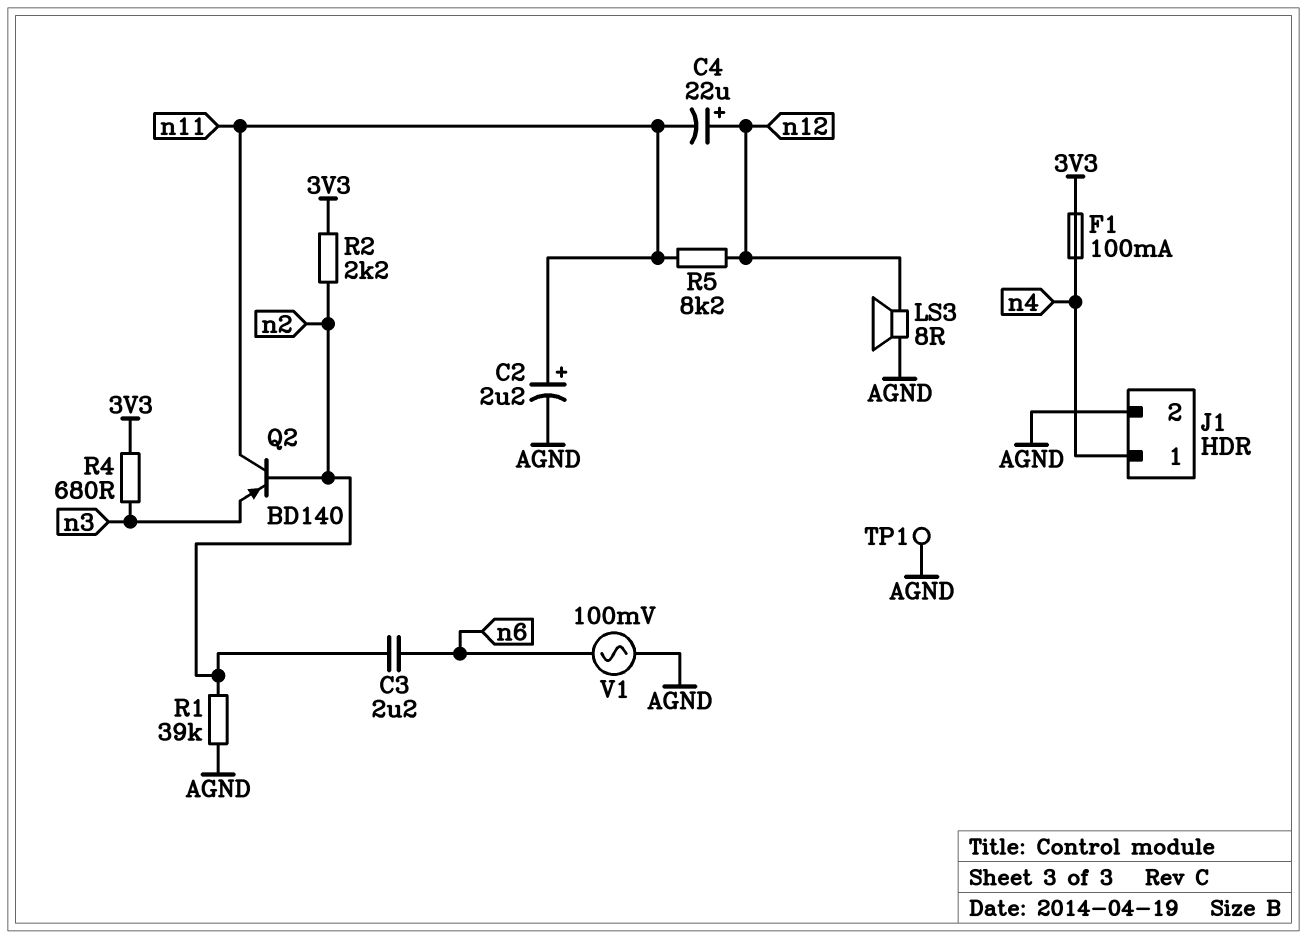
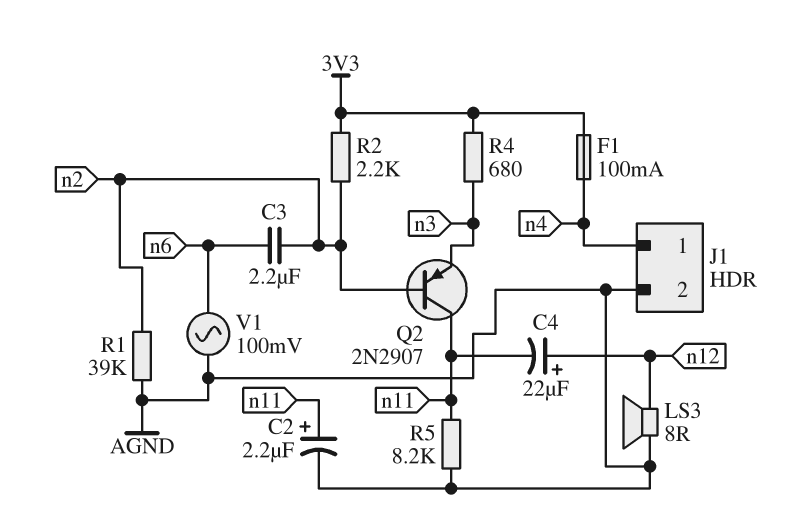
Q2: PNP BD140 (B n2, C n11, E n3) -> PNP 2N2907 (B n2, C n11, E n3)
R5: 8.2k (n11, n12) -> 8.2k (AGND, n11)
TP1: test point (AGND) -> none

